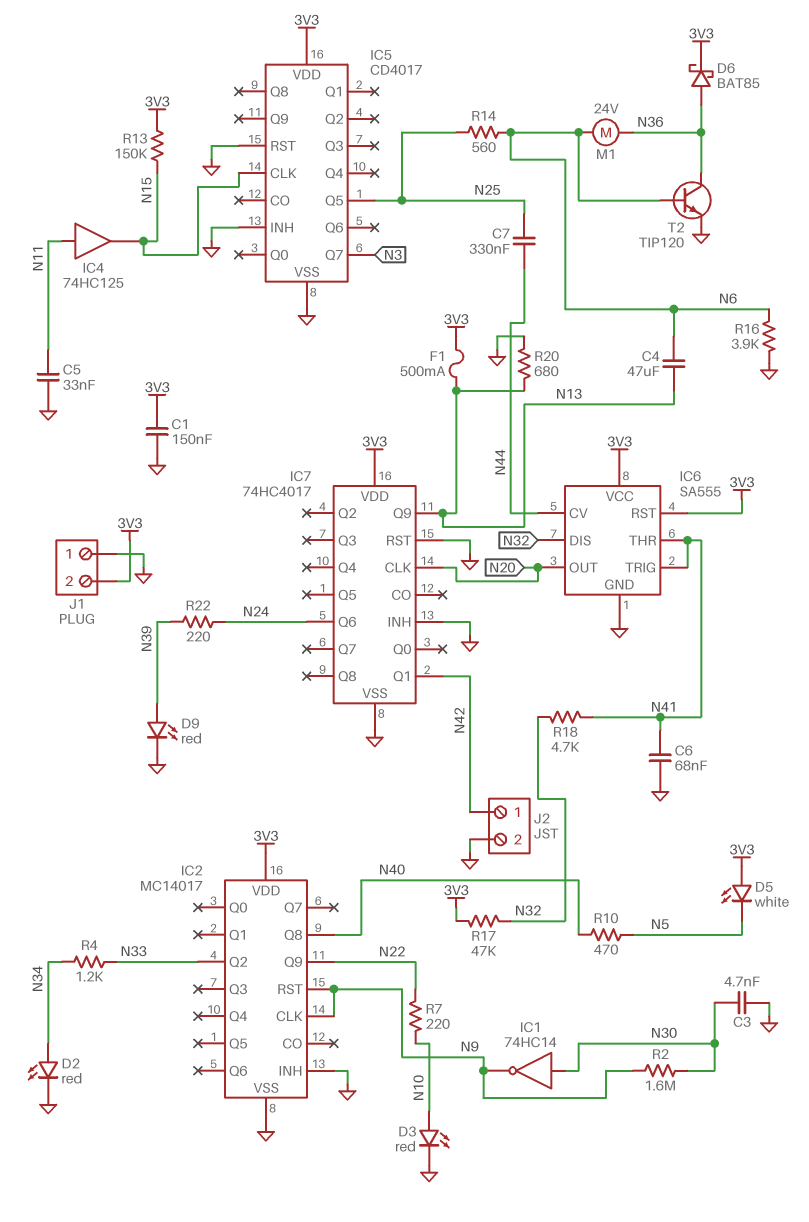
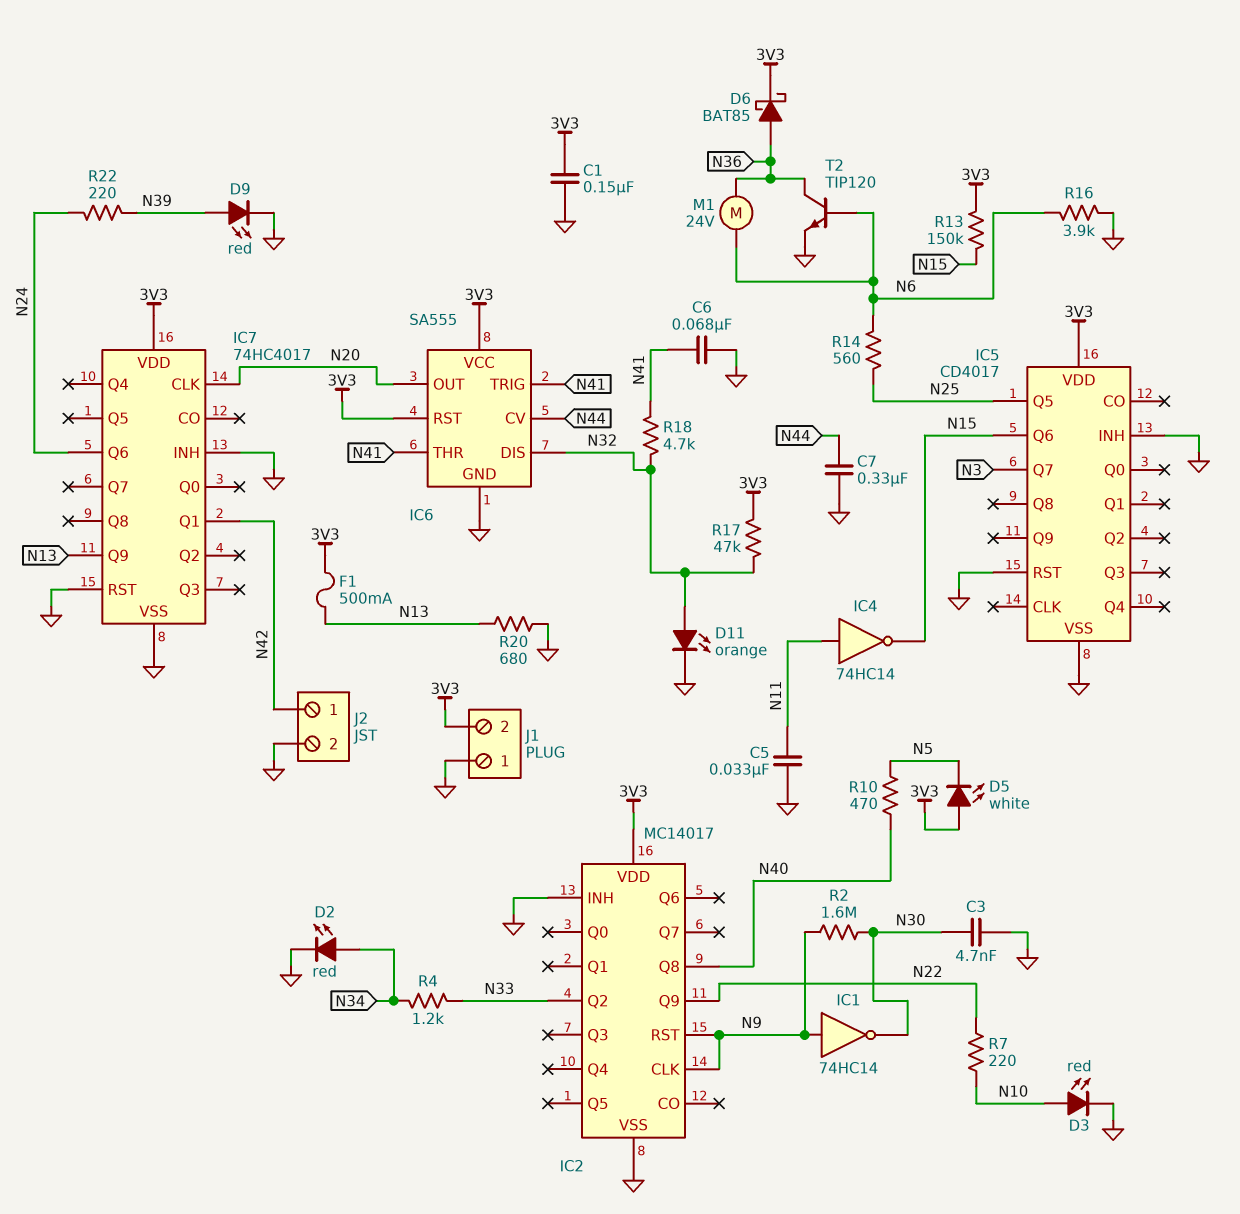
C4: 47uF (N6, N13) -> none
C7: 330nF (N25, N44) -> 330nF (GND, N44)
D11: none -> LED orange (A N32, K GND)
IC1: NOT 74HC14 (in N30, out N9) -> NOT 74HC14 (in N9, out N30)
IC4: buffer 74HC125 (in N11, out N15) -> NOT 74HC14 (in N11, out N15)
IC5 pin CLK: N15 -> none
IC5 pin Q6: none -> N15

